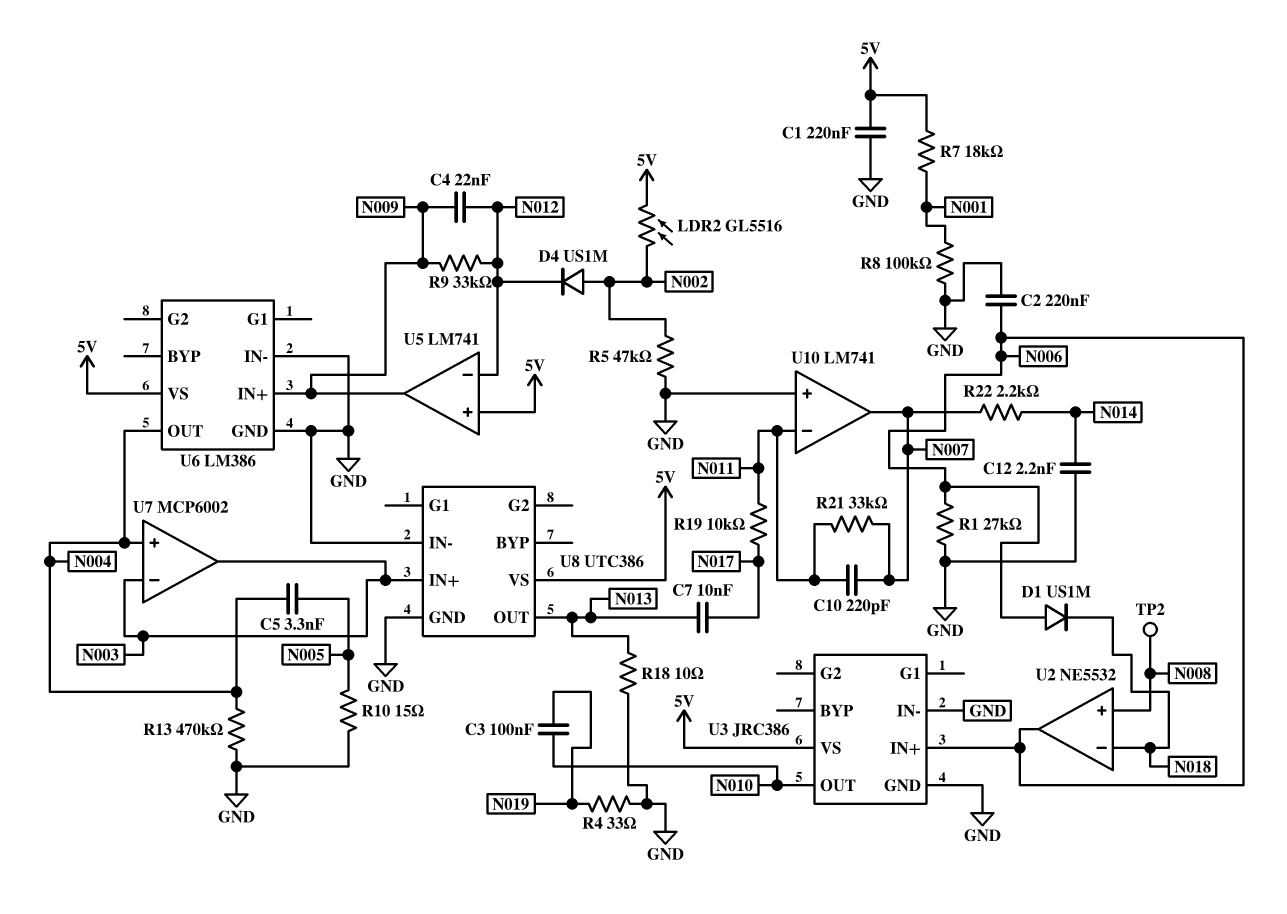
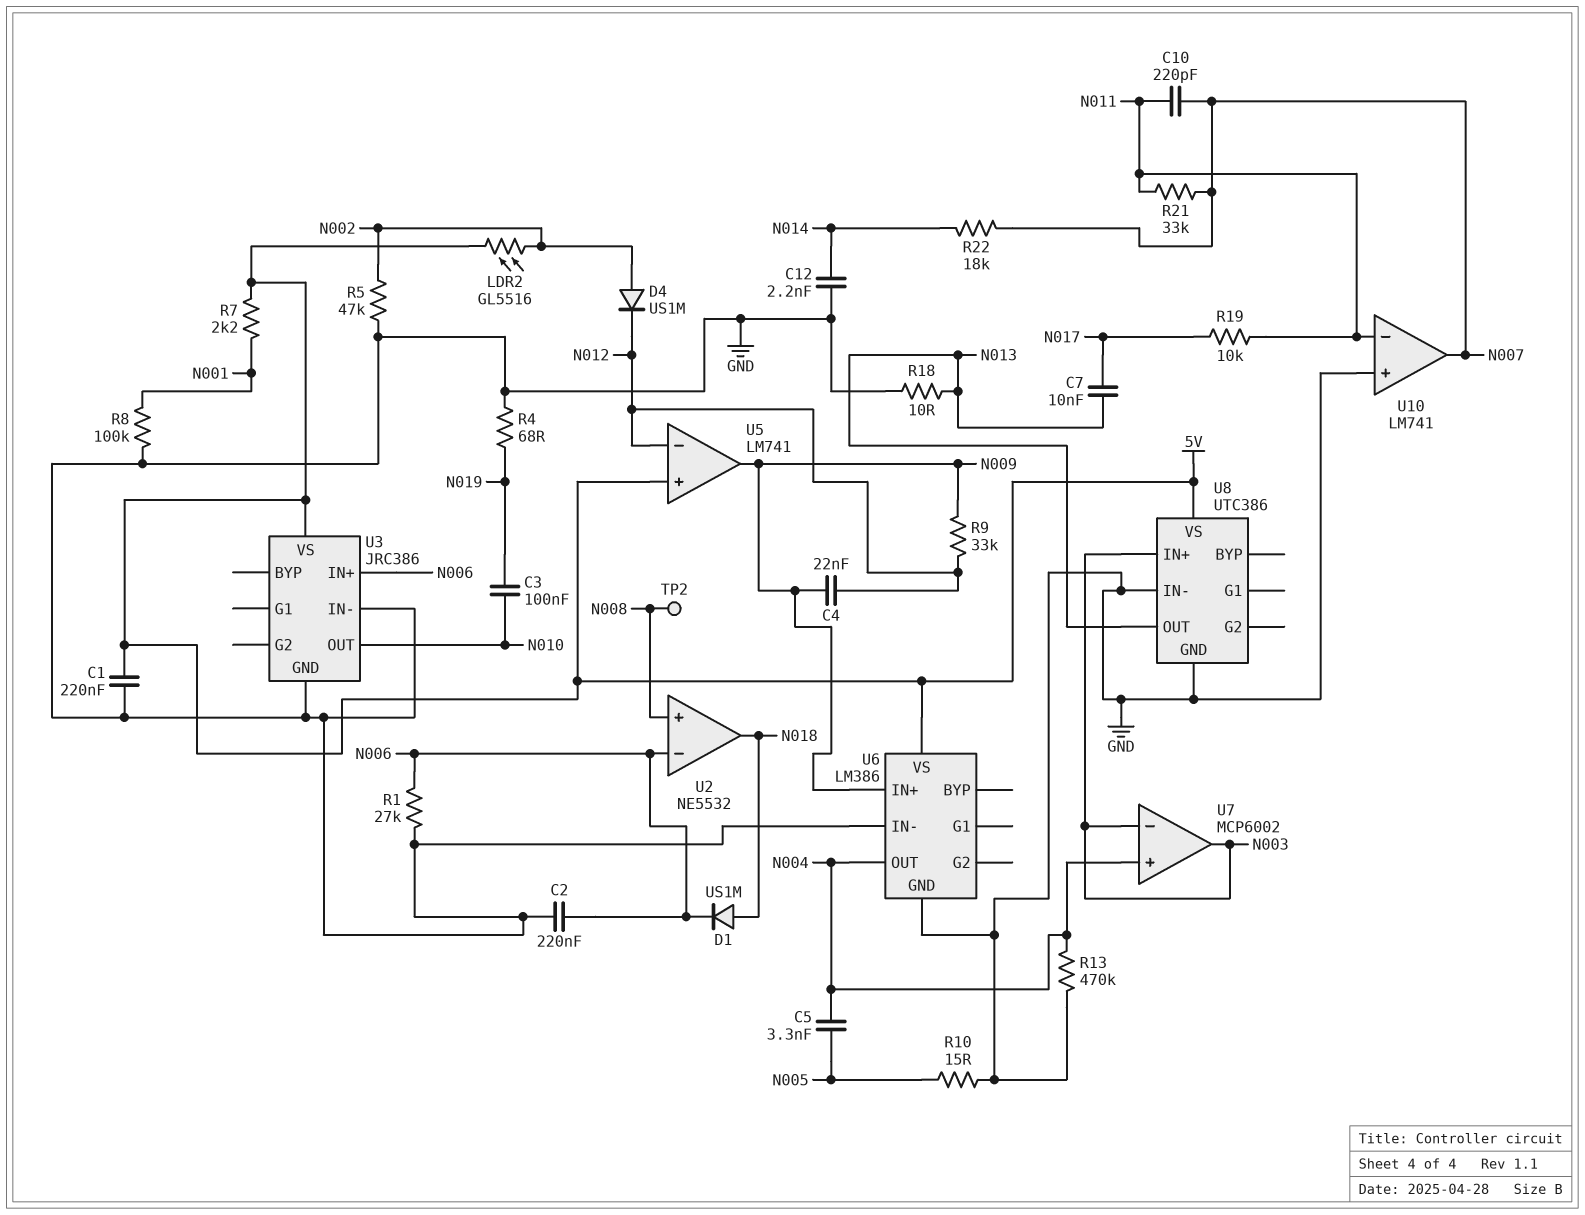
D1: diode US1M (A N006, K N018) -> diode US1M (A N018, K N006)
R4: 33 (GND, N019) -> 68 (GND, N019)
R7: 18k (5V, N001) -> 2.2k (5V, N001)
R22: 2.2k (N007, N014) -> 18k (N007, N014)
U2 pin in-: N018 -> N006
U2 pin out: N006 -> N018

